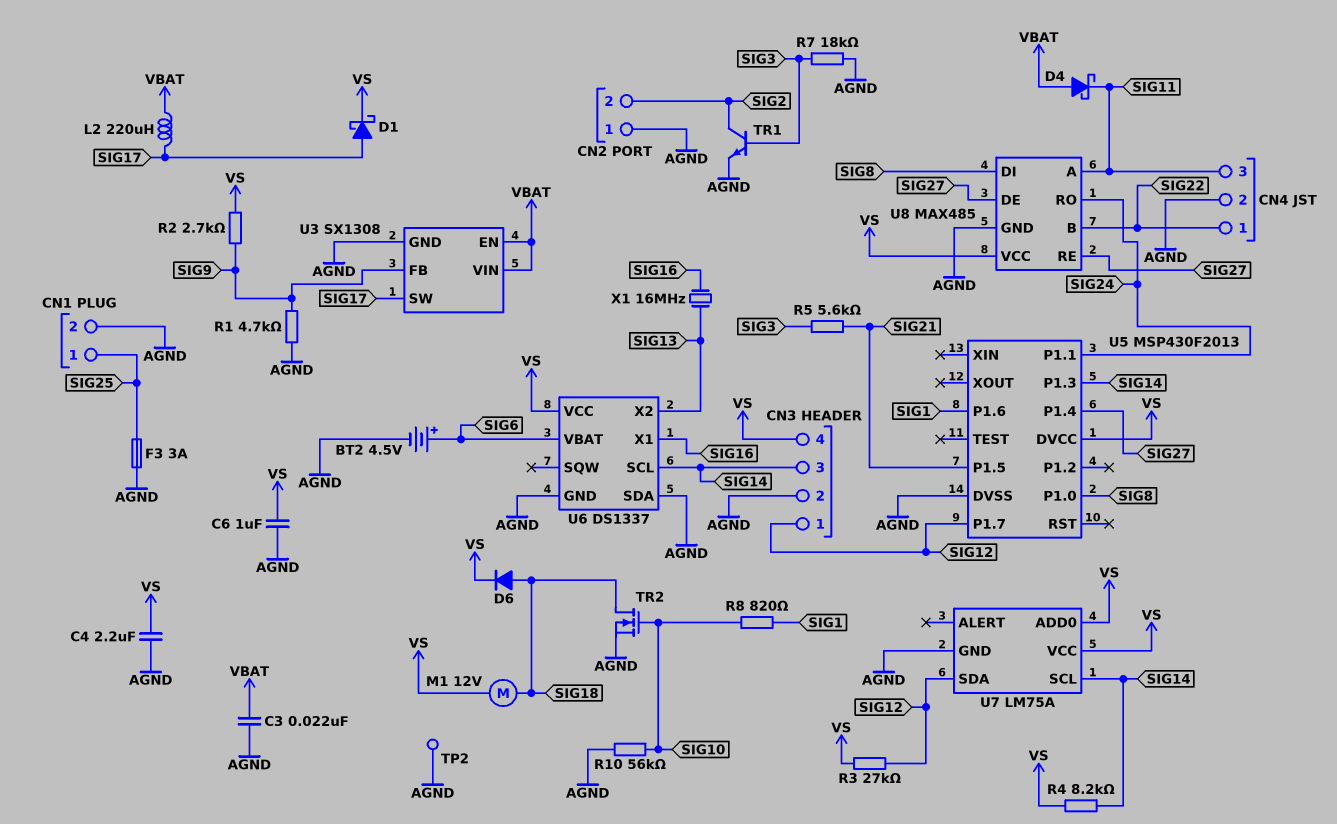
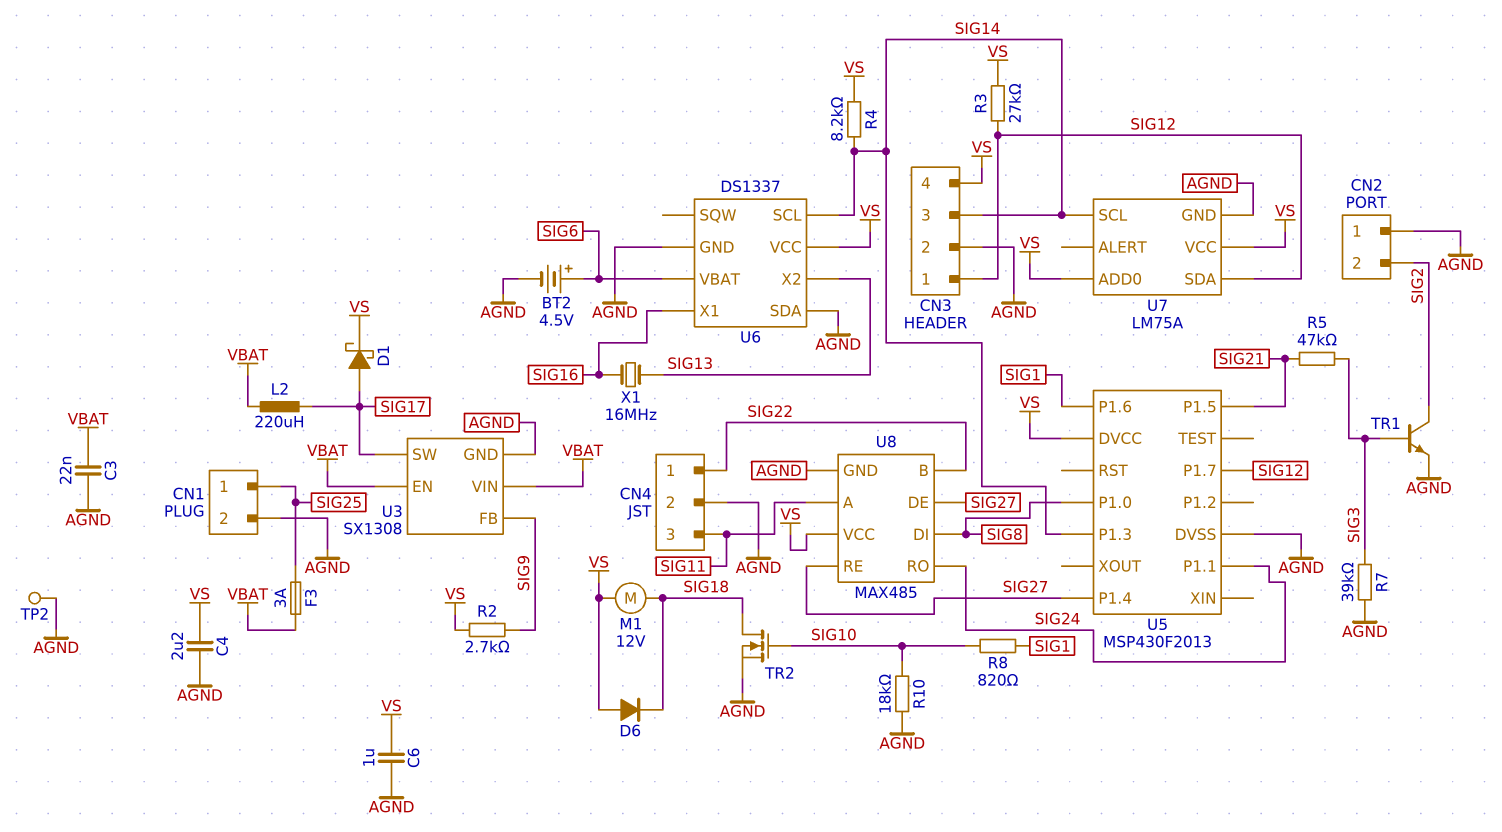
D4: schottky (A VBAT, K SIG11) -> none
D6: diode (A SIG18, K VS) -> diode (A VS, K SIG18)
F3: 3A (AGND, SIG25) -> 3A (SIG25, VBAT)
R1: 4.7k (AGND, SIG9) -> none
R5: 5.6k (SIG3, SIG21) -> 47k (SIG3, SIG21)
R7: 18k (AGND, SIG3) -> 39k (AGND, SIG3)
R10: 56k (AGND, SIG10) -> 18k (AGND, SIG10)

